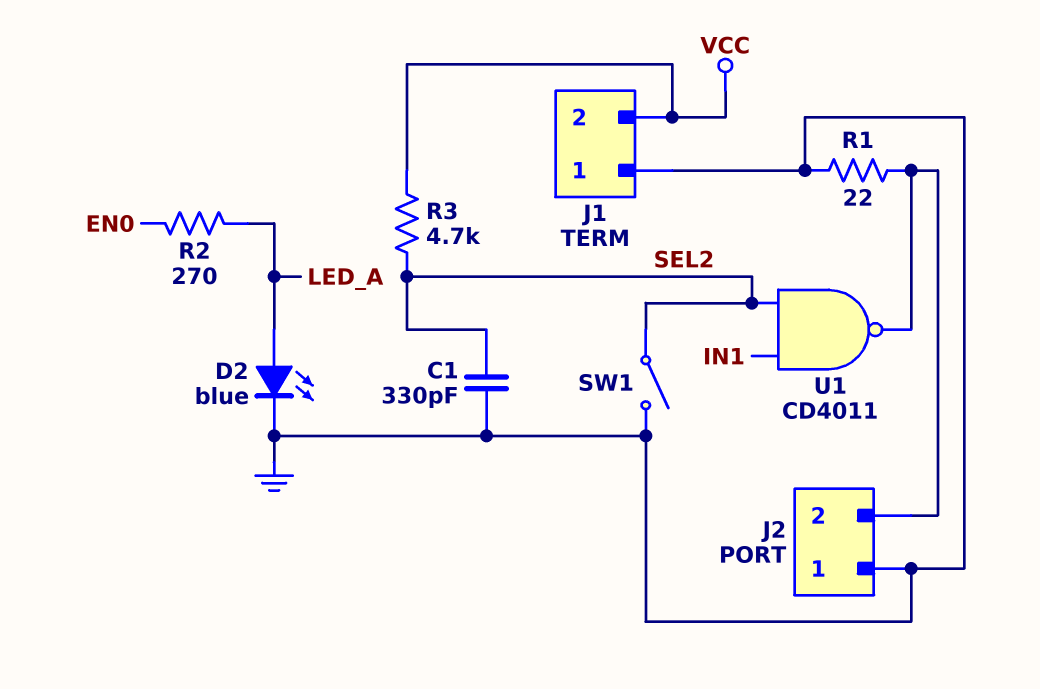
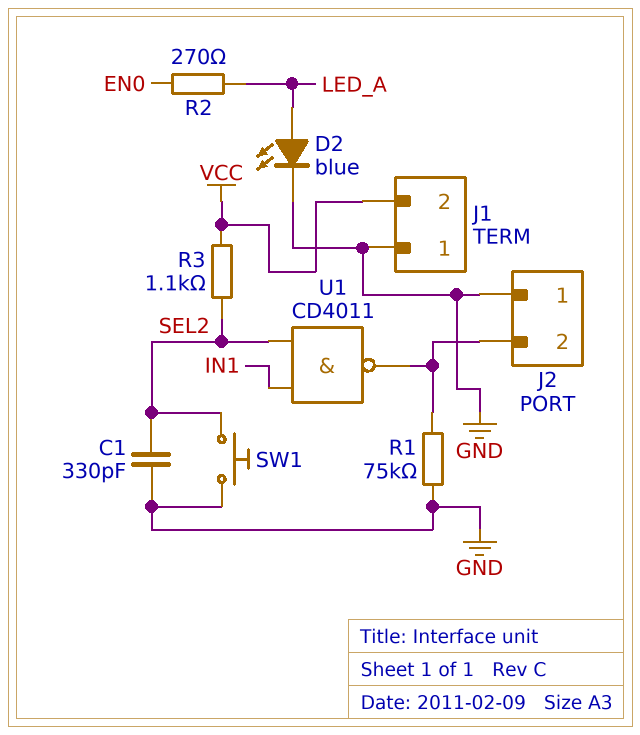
R1: 22 (GND, J2/2) -> 75k (GND, J2/2)
R3: 4.7k (SEL2, VCC) -> 1.1k (SEL2, VCC)
SW1: switch (GND, SEL2) -> button (GND, SEL2)

